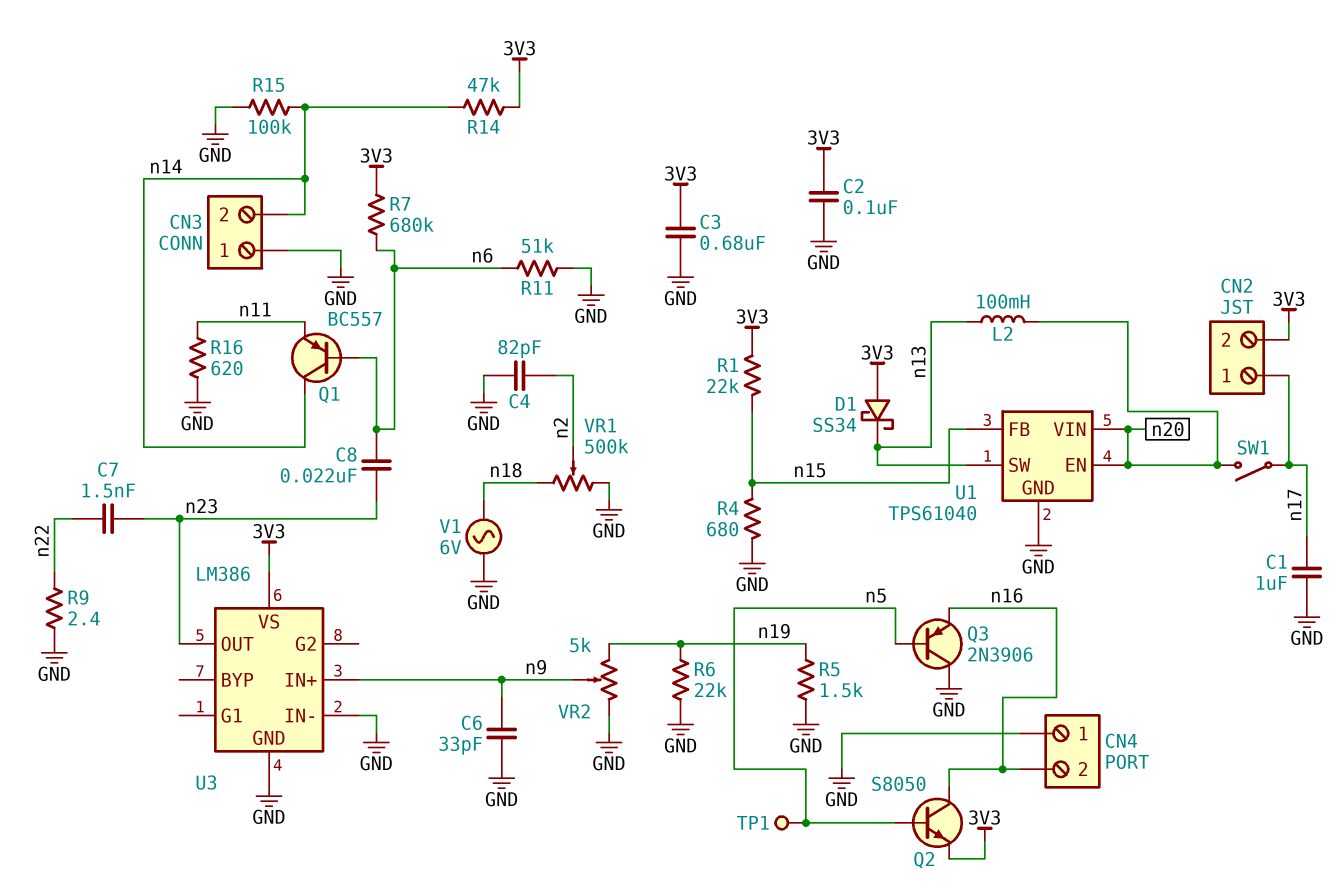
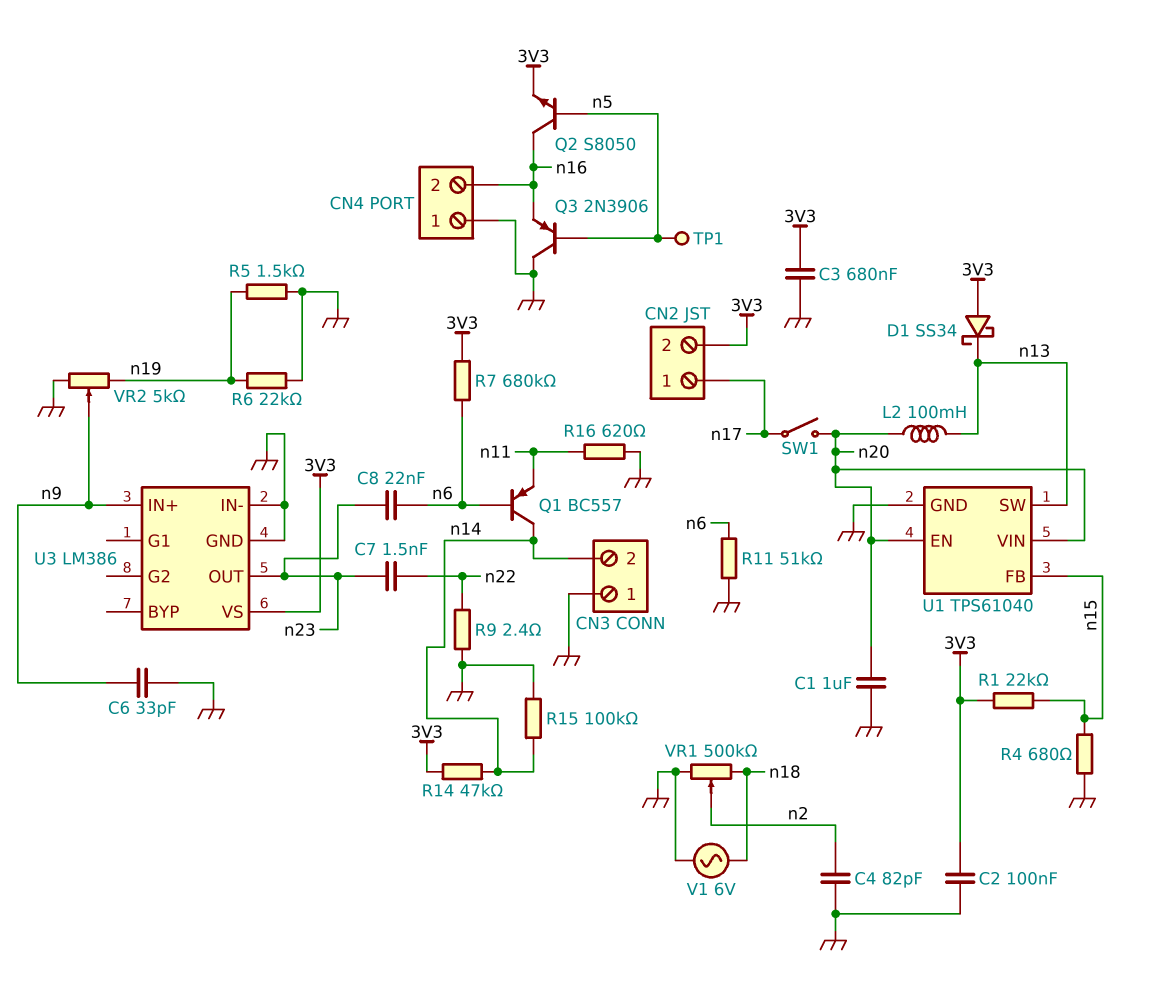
C1: 1uF (GND, n17) -> 1uF (GND, n20)

